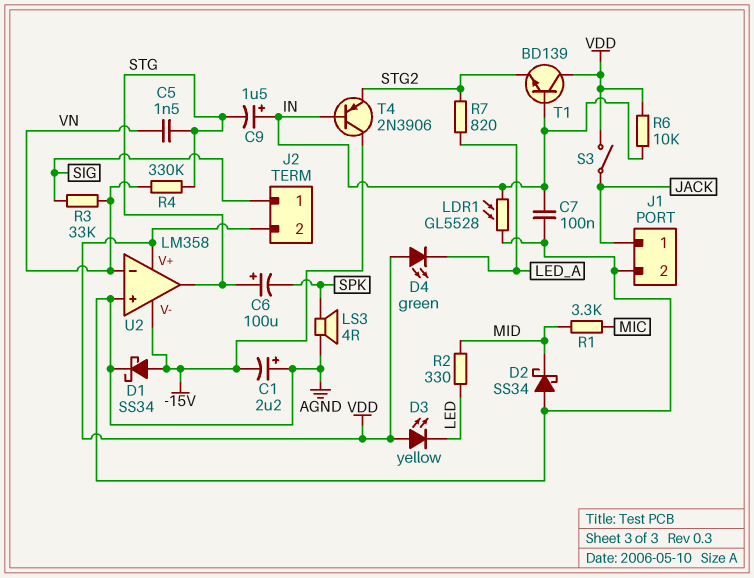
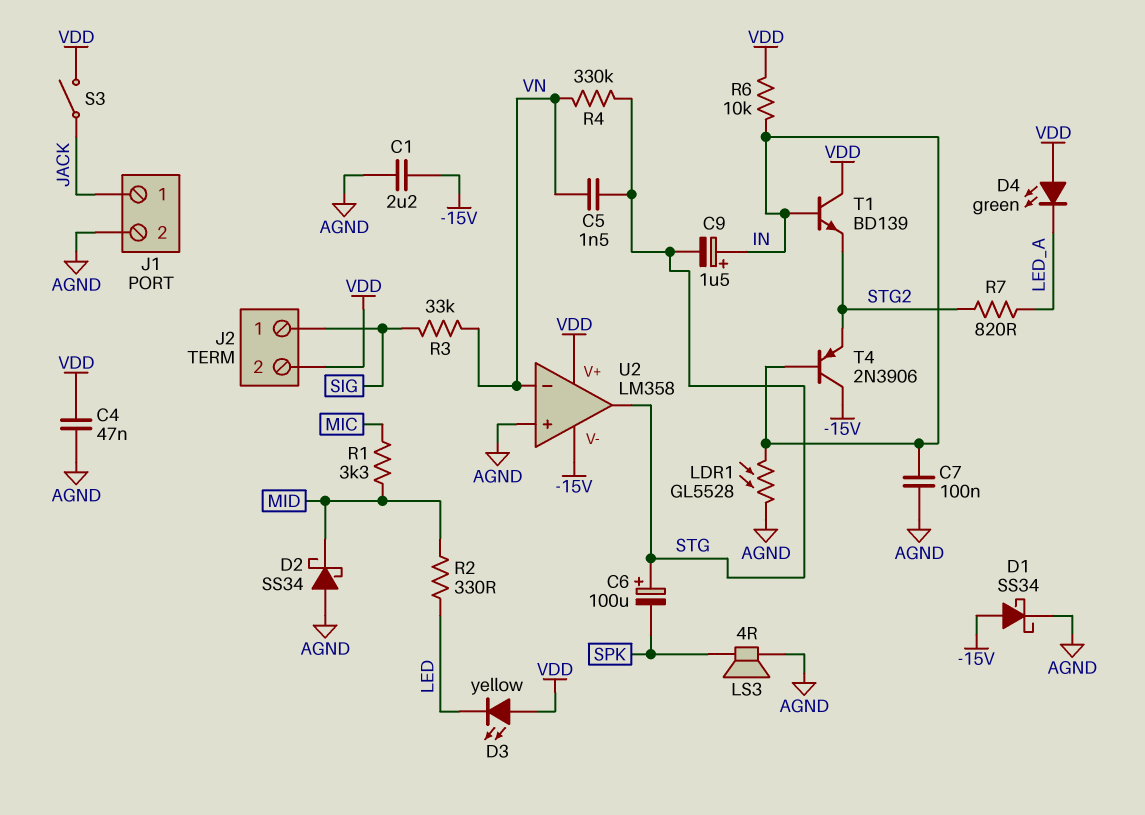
C1: 2.2uF (plus AGND, minus -15V) -> 2.2uF (-15V, AGND)
C4: none -> 47nF (AGND, VDD)

